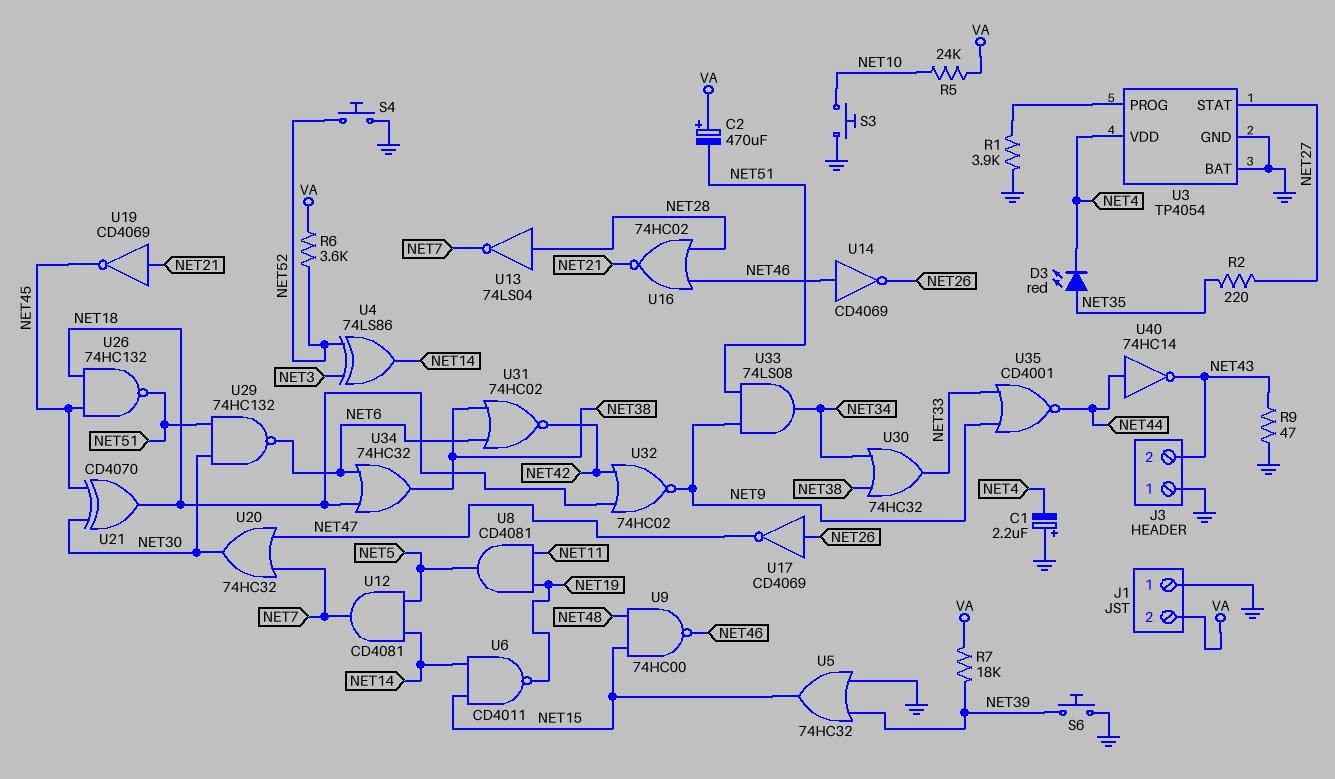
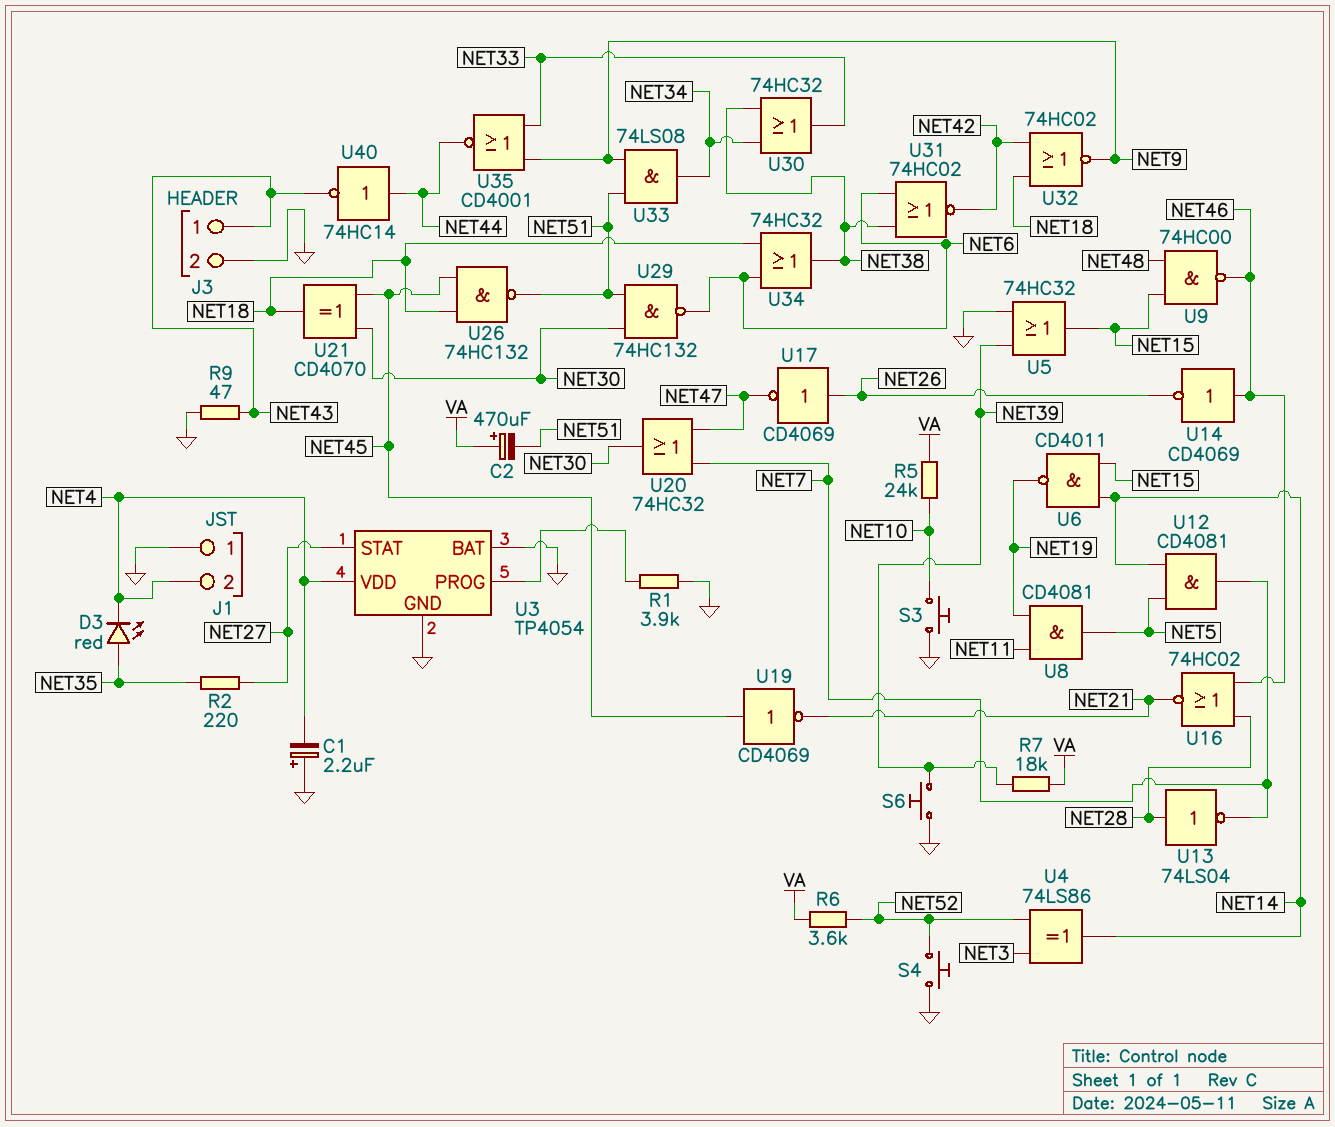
J1 pin 2: VA -> NET4
J3 pin 1: GND -> NET43
J3 pin 2: NET43 -> GND
U19: NOT CD4069 (in NET21, out NET45) -> NOT CD4069 (in NET45, out NET21)

